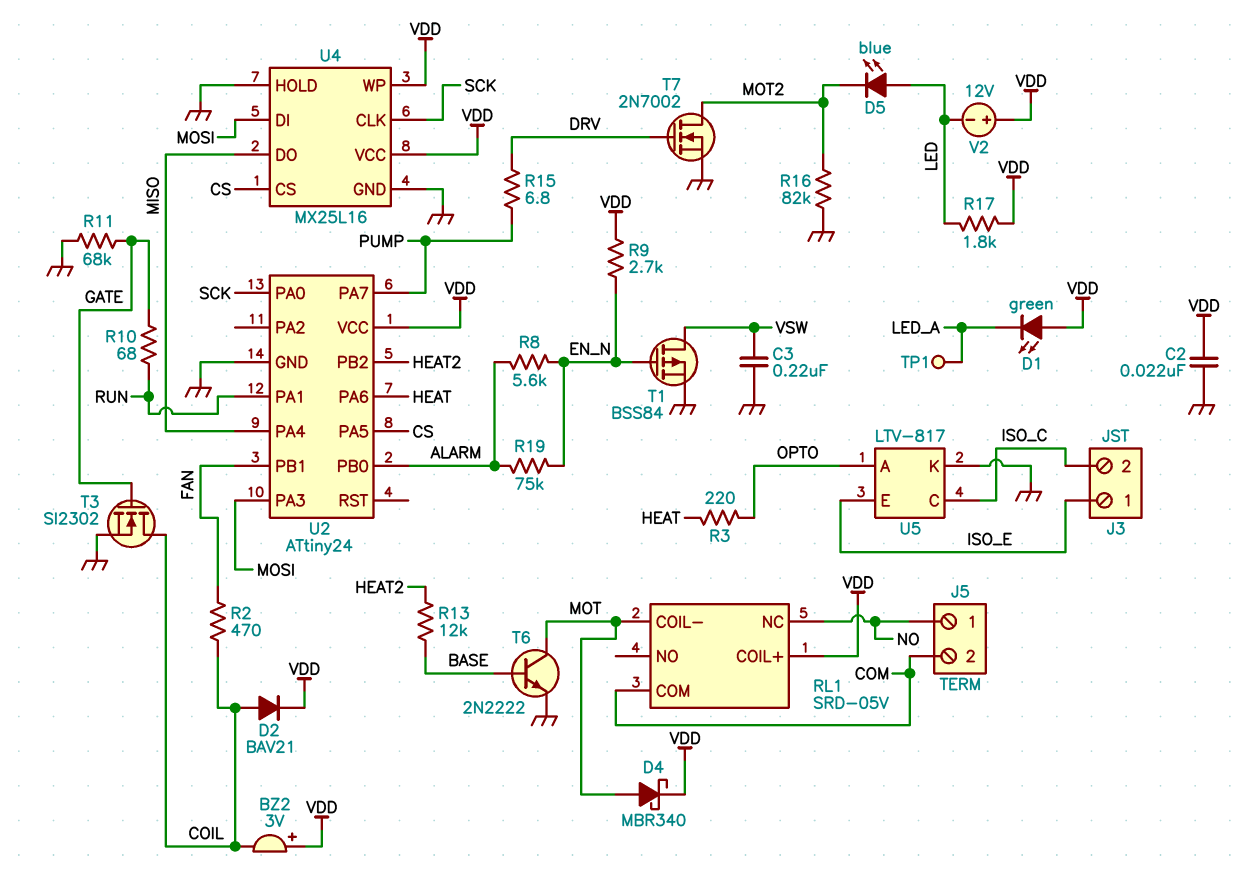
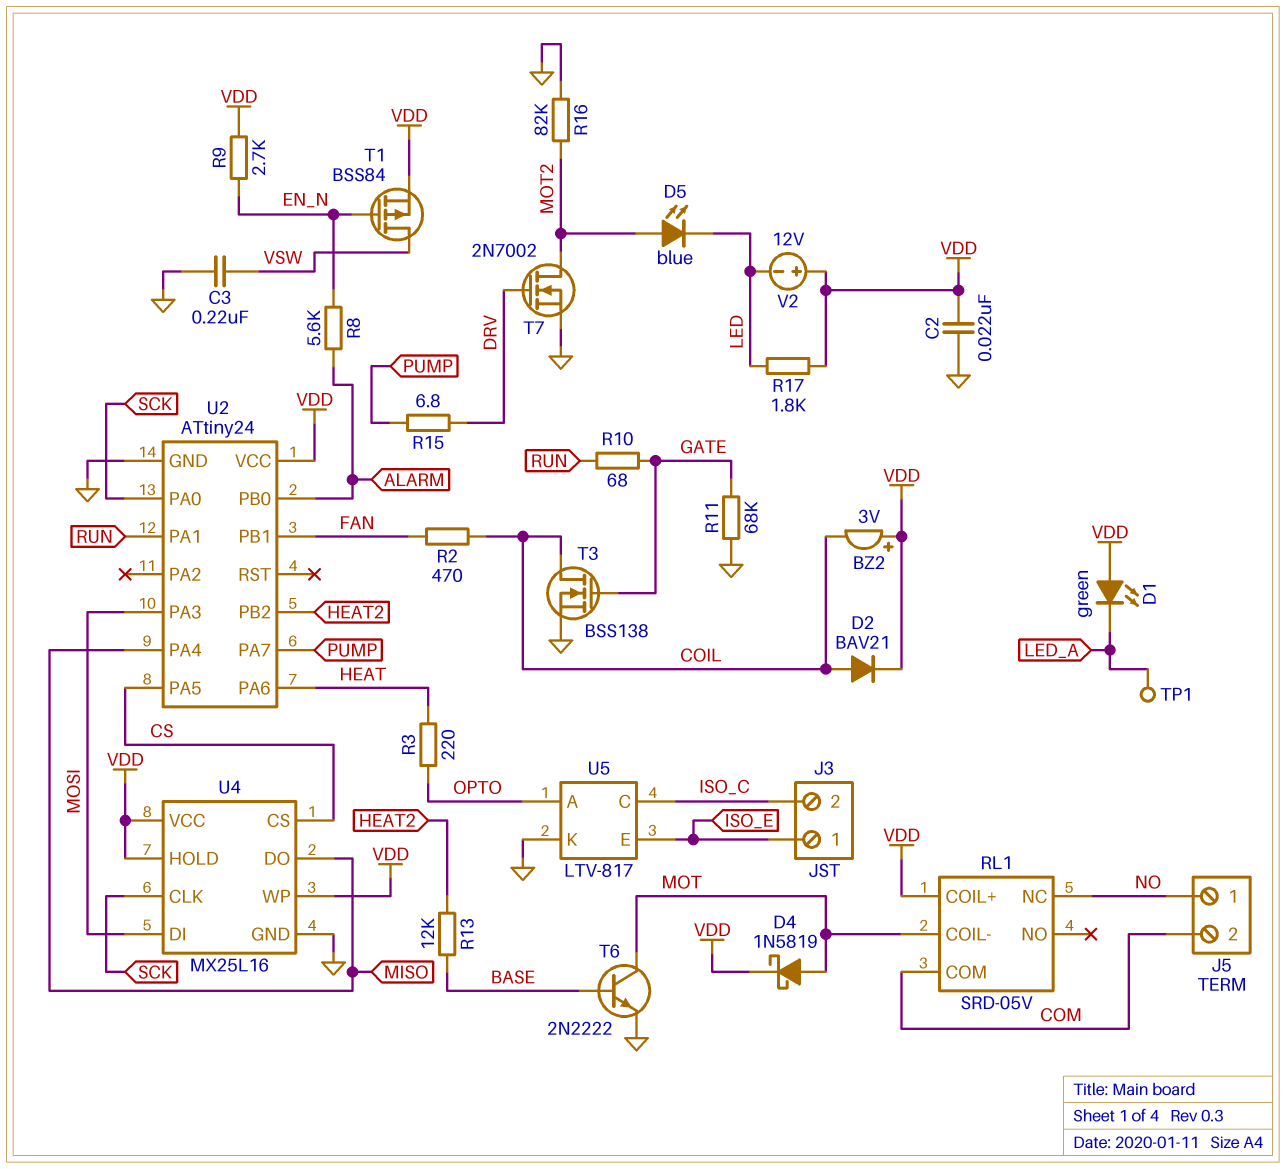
D4: schottky MBR340 (A MOT, K VDD) -> schottky 1N5819 (A MOT, K VDD)
D5: LED blue (A LED, K MOT2) -> LED blue (A MOT2, K LED)
R19: 75k (ALARM, EN_N) -> none
T1: PMOS BSS84 (G EN_N, D VSW, S GND) -> PMOS BSS84 (G EN_N, D VSW, S VDD)
T3: NMOS SI2302 (G GATE, D COIL, S GND) -> NMOS BSS138 (G GATE, D COIL, S GND)
U4 pin HOLD: GND -> VDD

